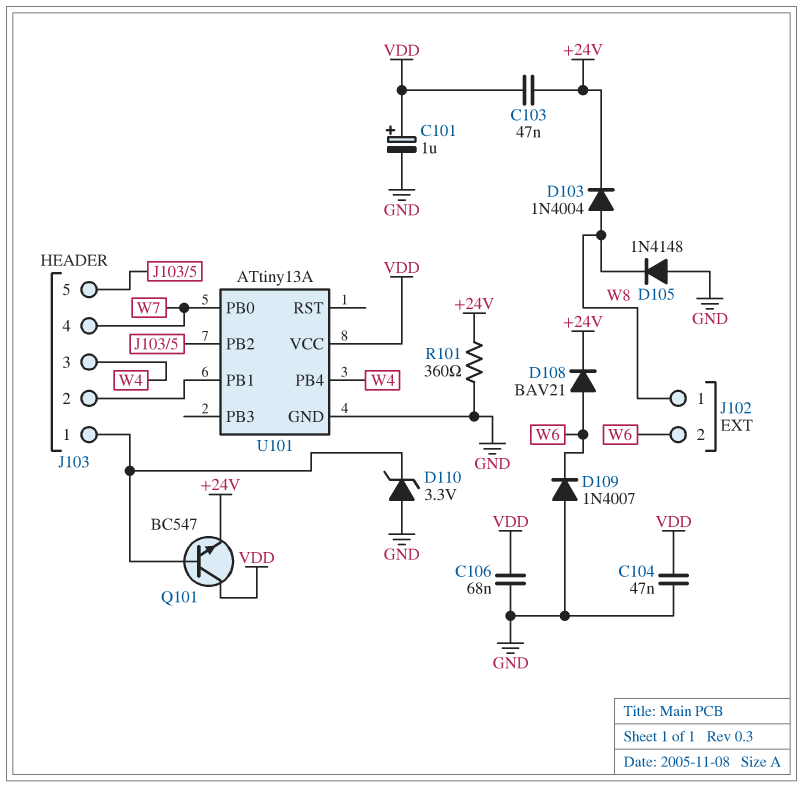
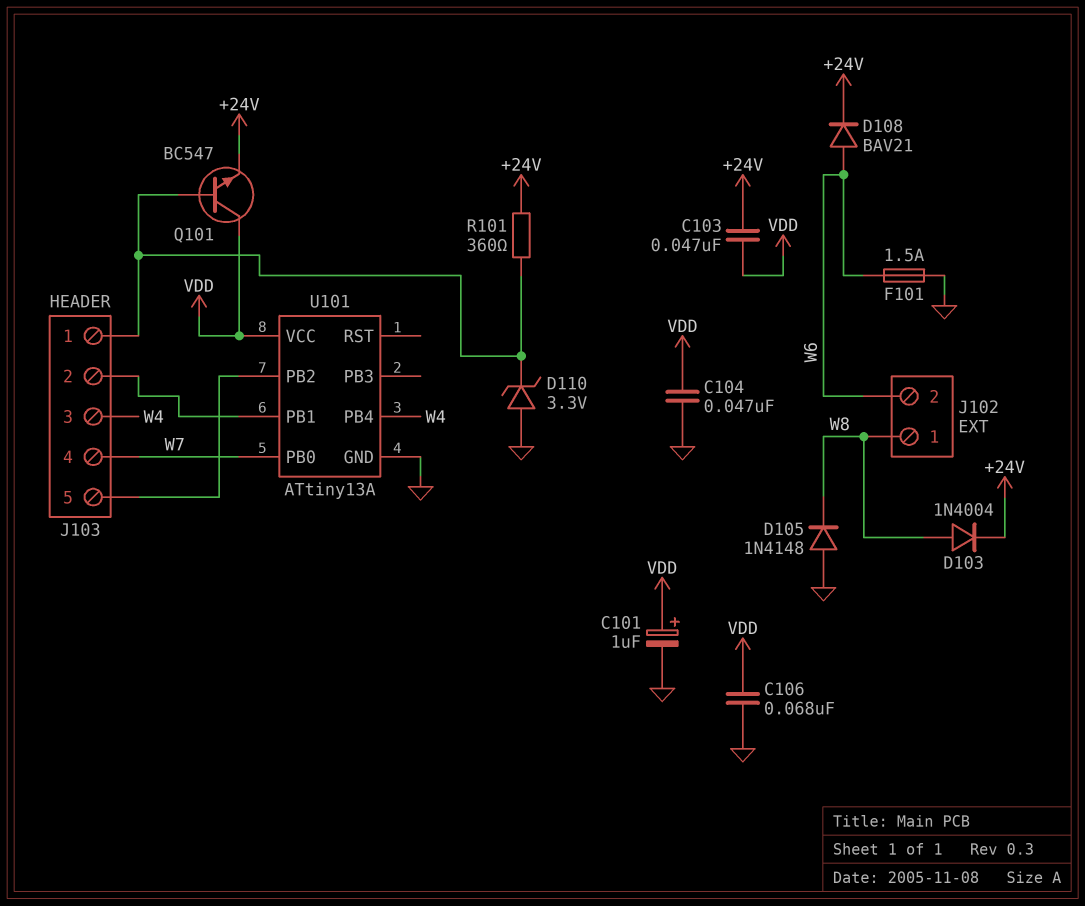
D109: diode 1N4007 (A GND, K W6) -> none
F101: none -> 1.5A (GND, W6)
R101: 360 (+24V, GND) -> 360 (+24V, J103/1)

